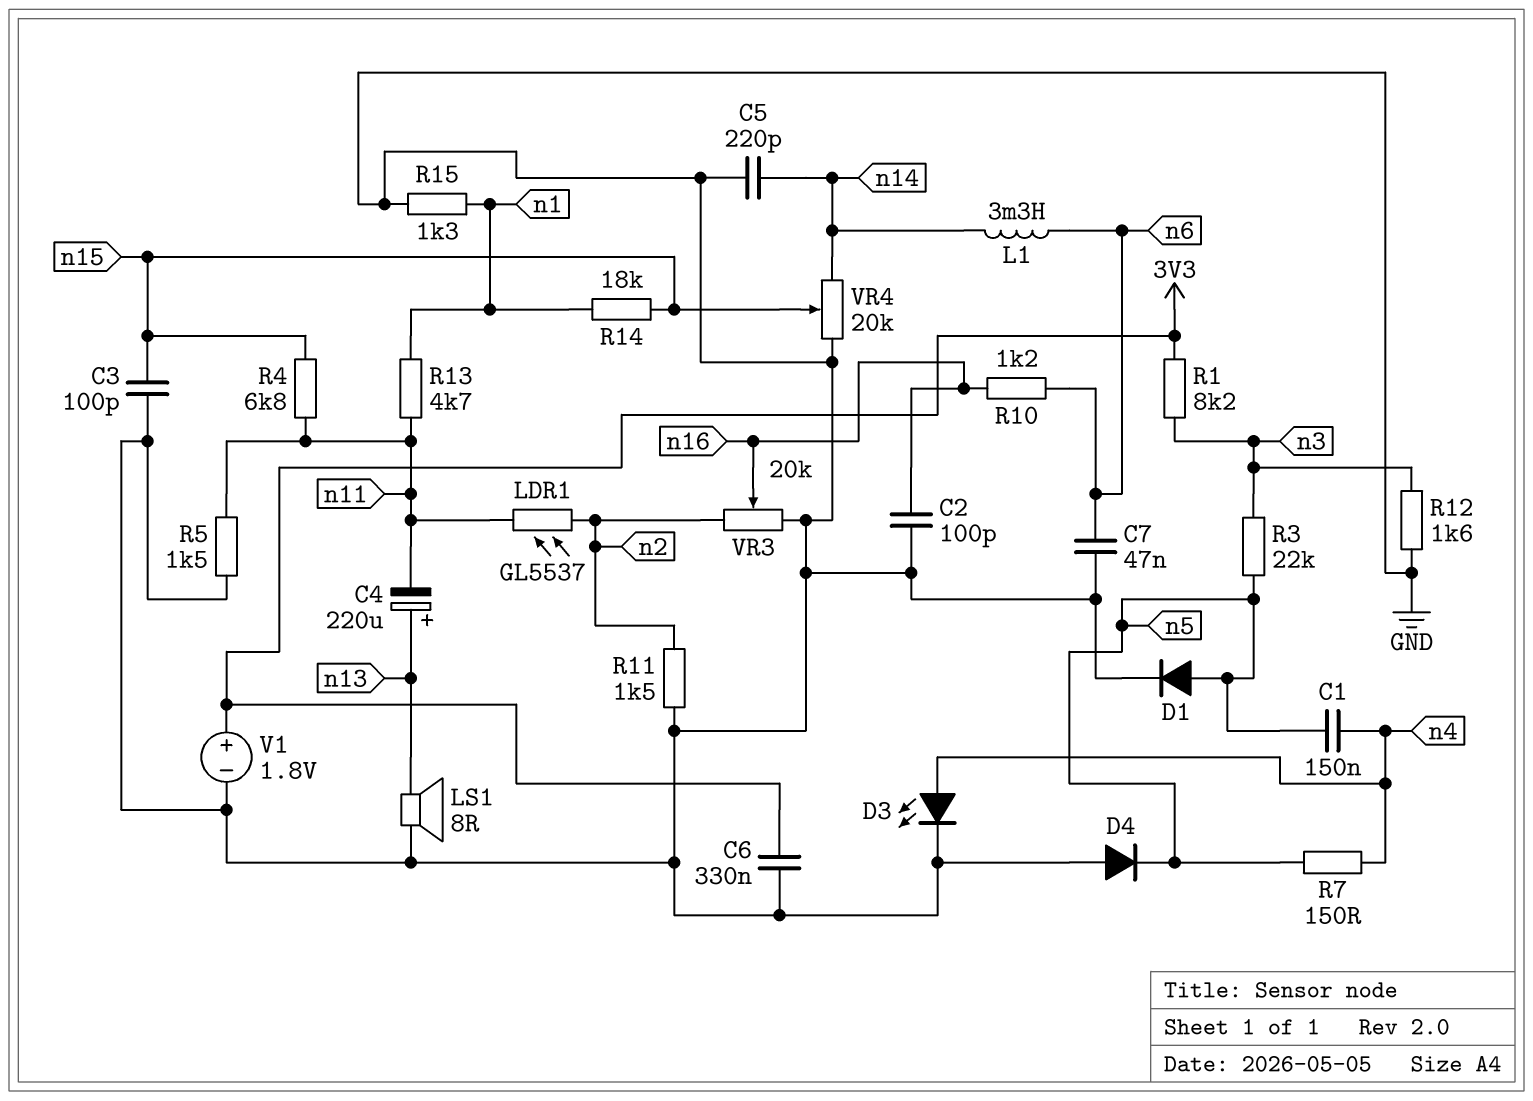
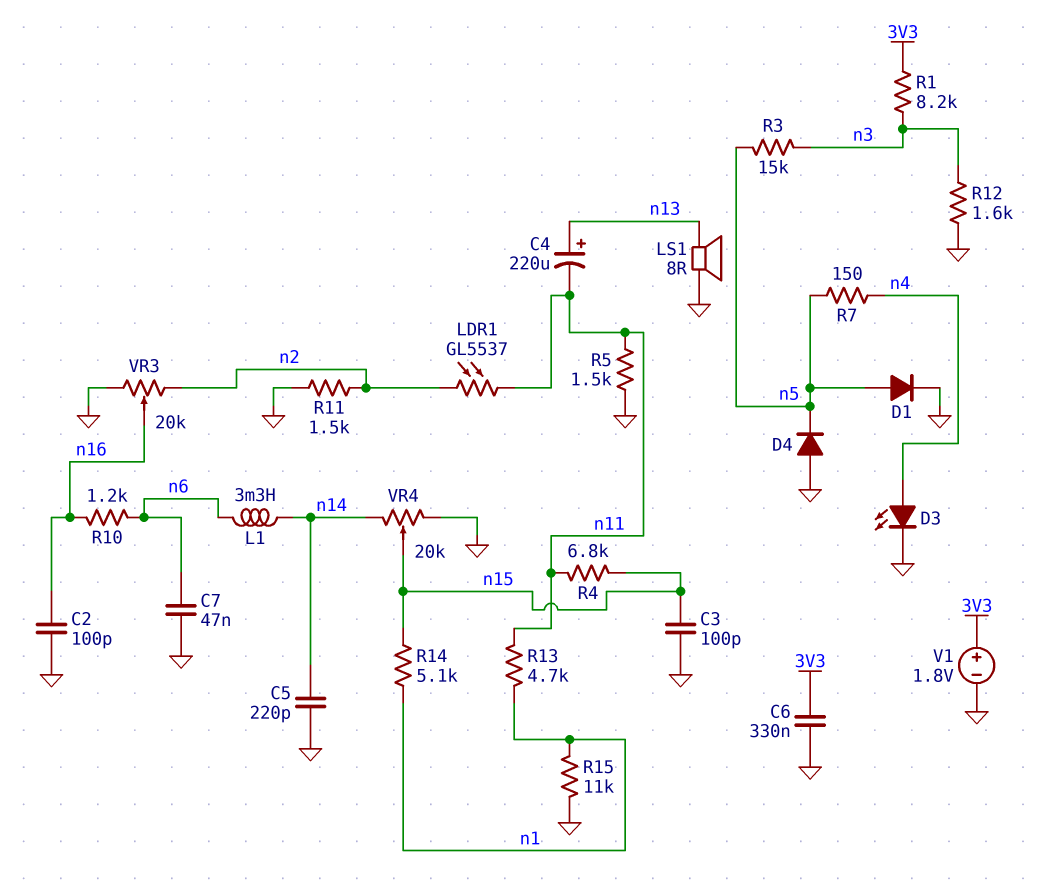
C1: 150nF (n4, n5) -> none
R3: 22k (n3, n5) -> 15k (n3, n5)
R14: 18k (n1, n15) -> 5.1k (n1, n15)
R15: 1.3k (GND, n1) -> 11k (GND, n1)

